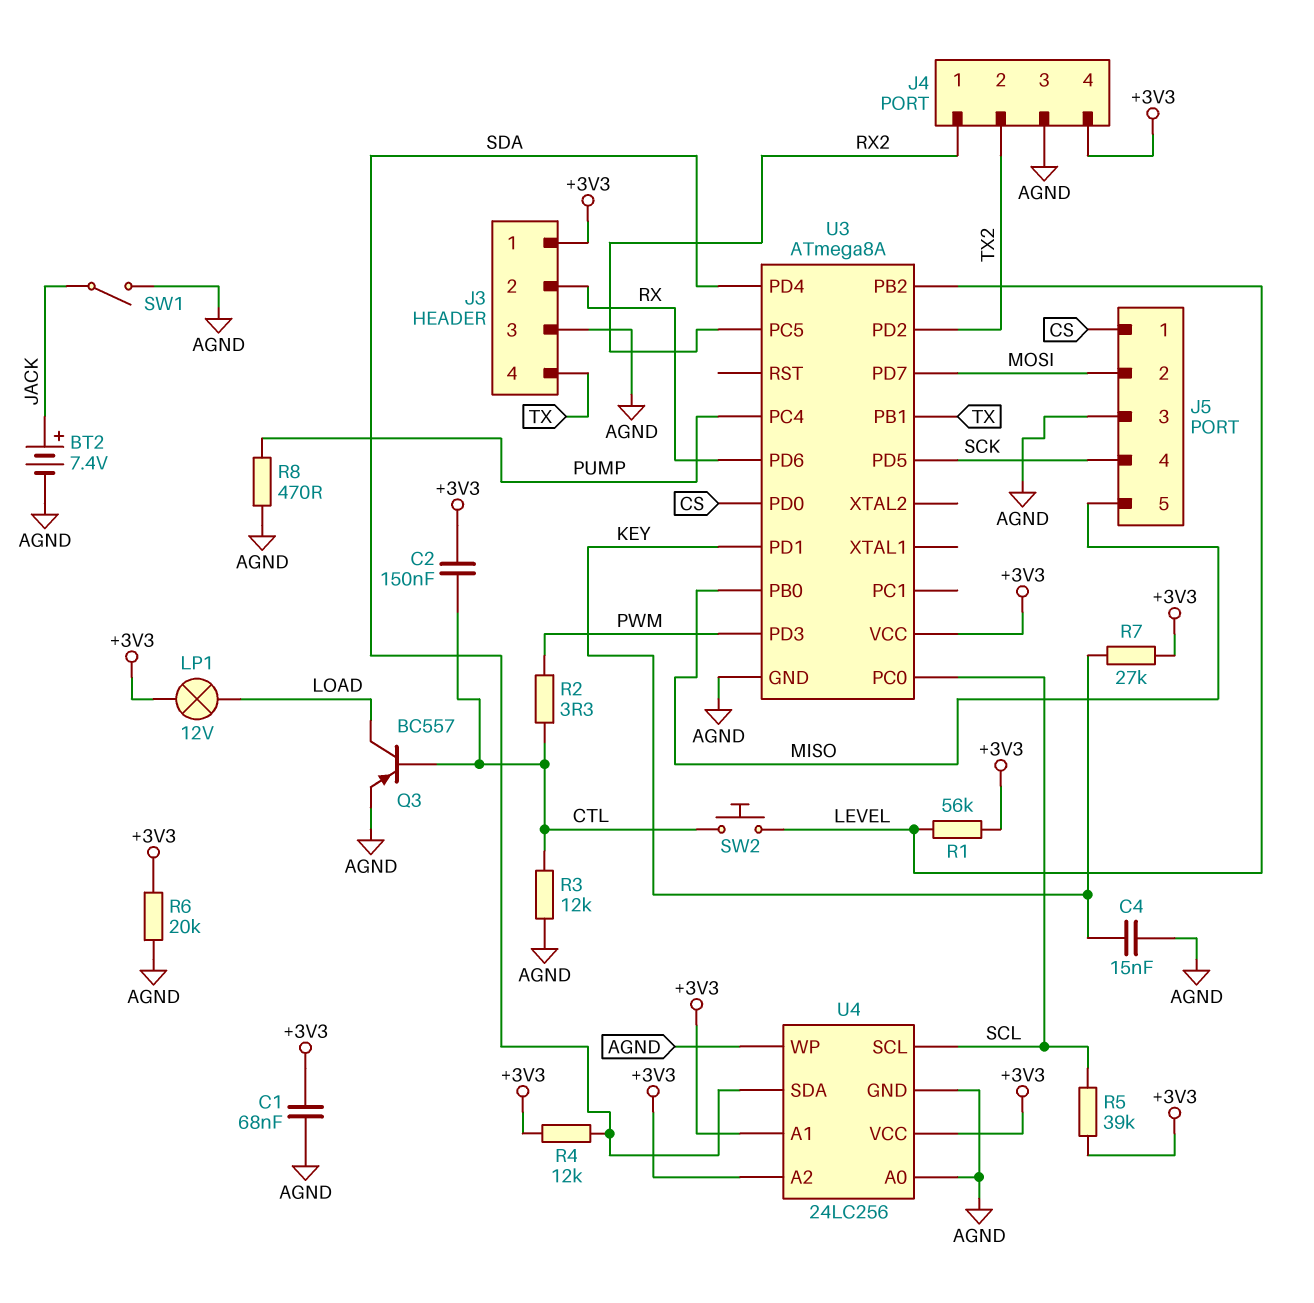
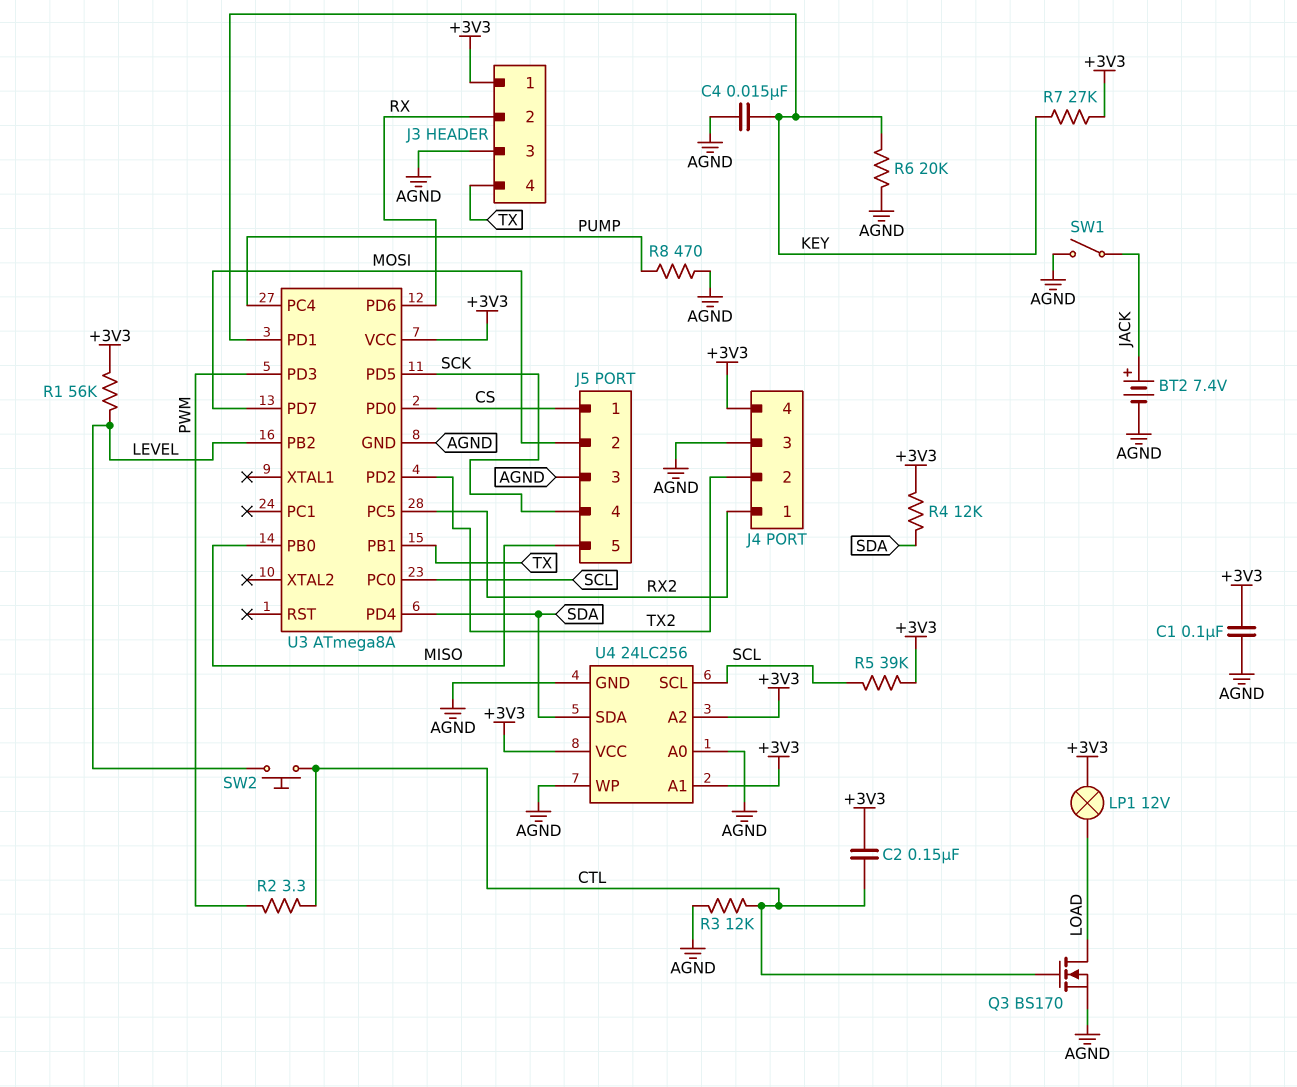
C1: 68nF (+3V3, AGND) -> 100nF (+3V3, AGND)
Q3: PNP BC557 (B CTL, C LOAD, E AGND) -> NMOS BS170 (G CTL, D LOAD, S AGND)
R6: 20k (+3V3, AGND) -> 20k (AGND, KEY)

